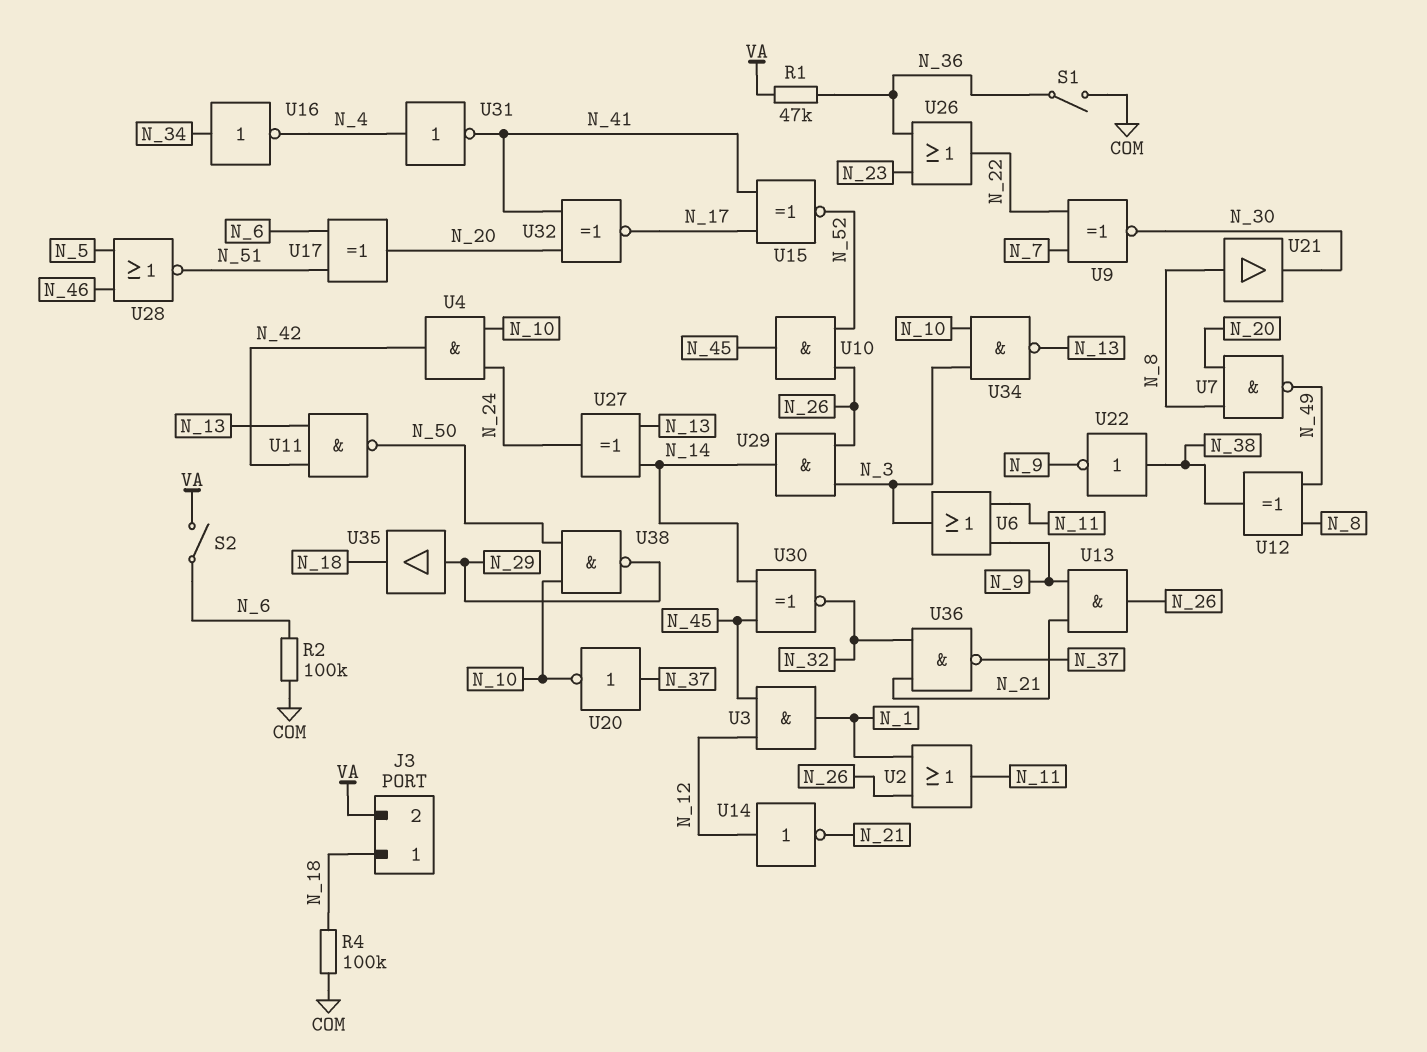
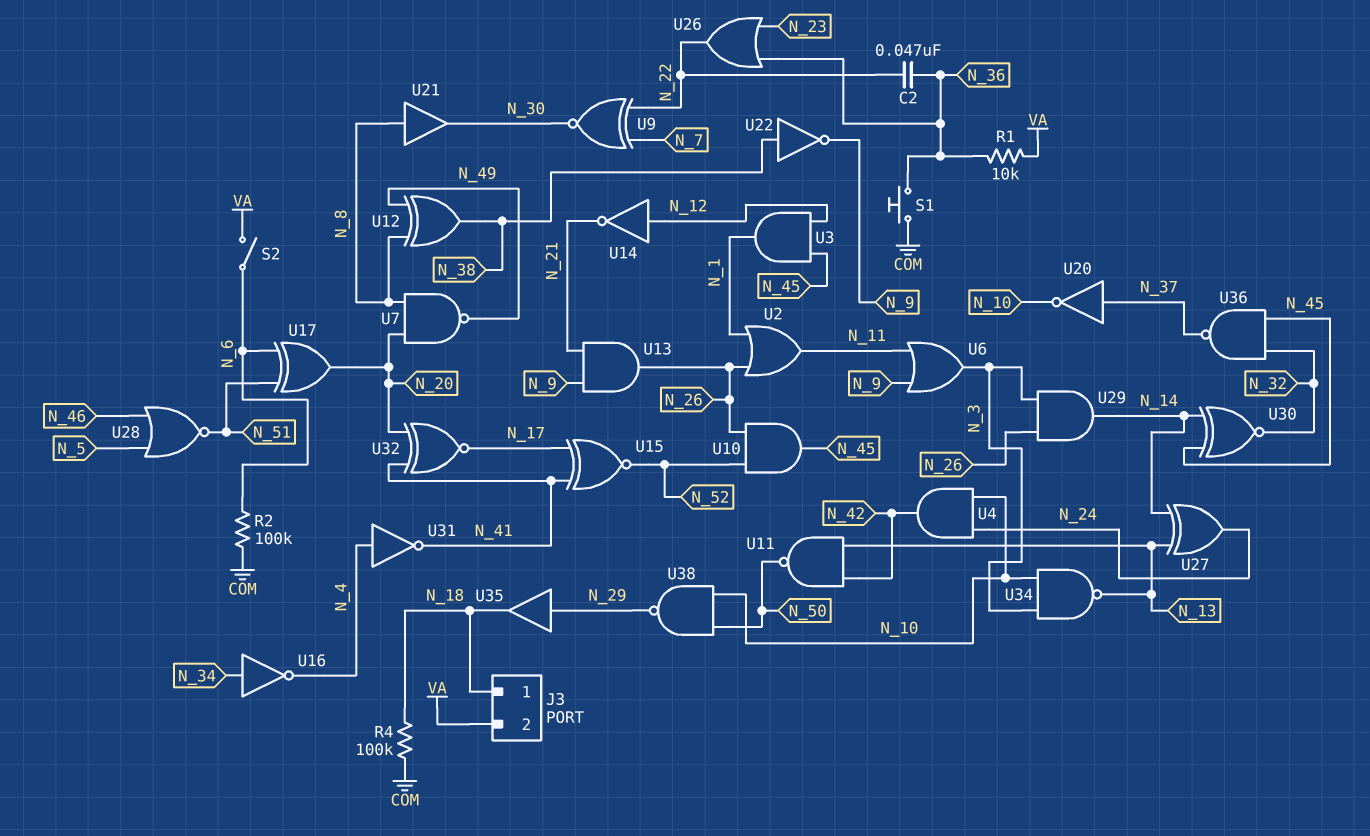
C2: none -> 47nF (N_22, N_36)
R1: 47k (N_36, VA) -> 10k (N_36, VA)
S1: switch (COM, N_36) -> button (COM, N_36)
U36: NAND (in N_21, in N_32, out N_37) -> NAND (in N_32, in N_45, out N_37)

